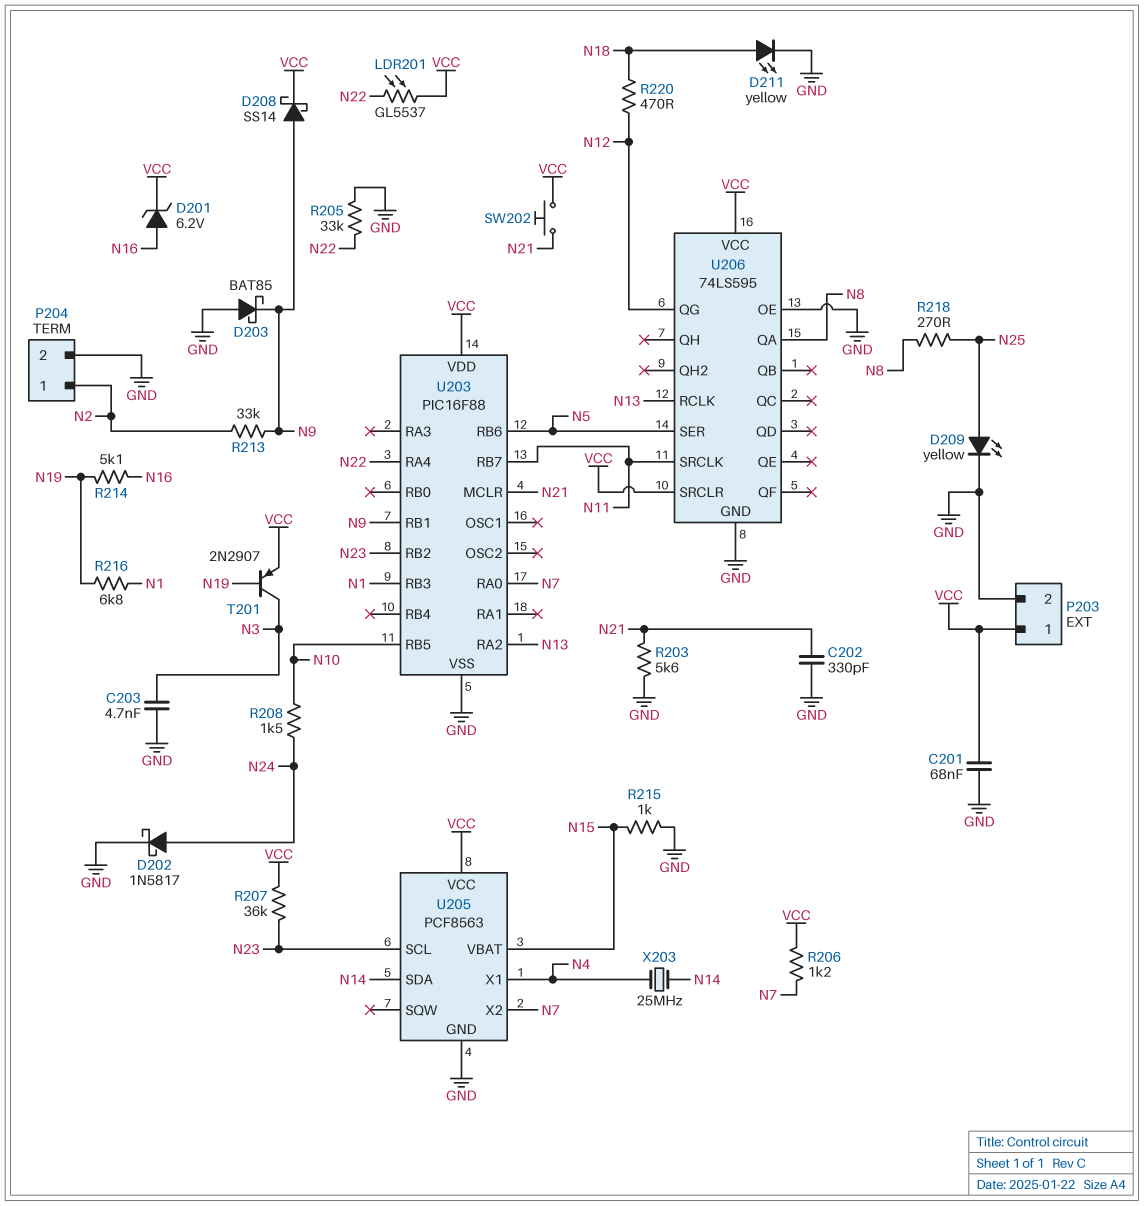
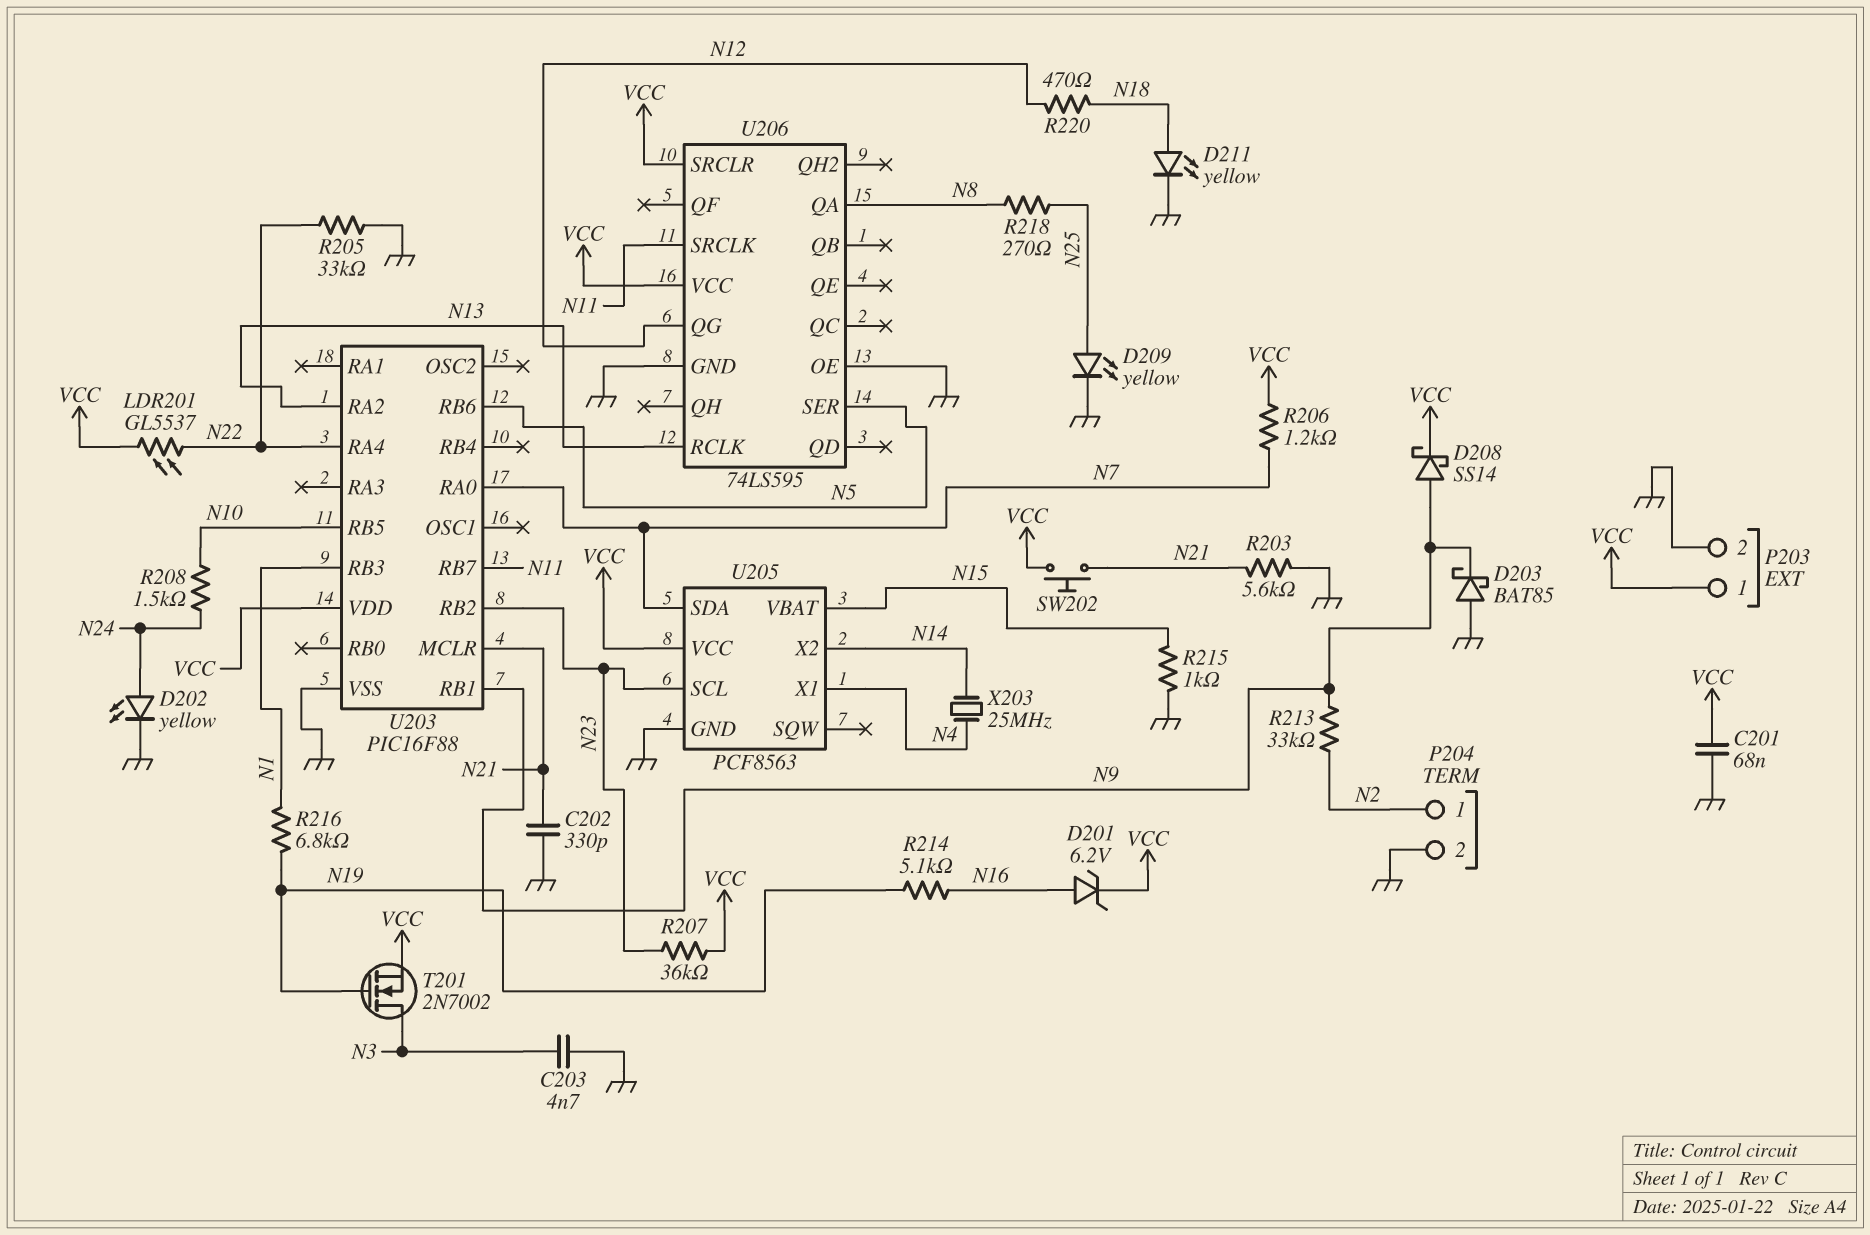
D202: schottky 1N5817 (A N24, K GND) -> LED yellow (A N24, K GND)
T201: PNP 2N2907 (B N19, C N3, E VCC) -> NMOS 2N7002 (G N19, D N3, S VCC)
U205 pin SDA: N14 -> N7
U205 pin X2: N7 -> N14

